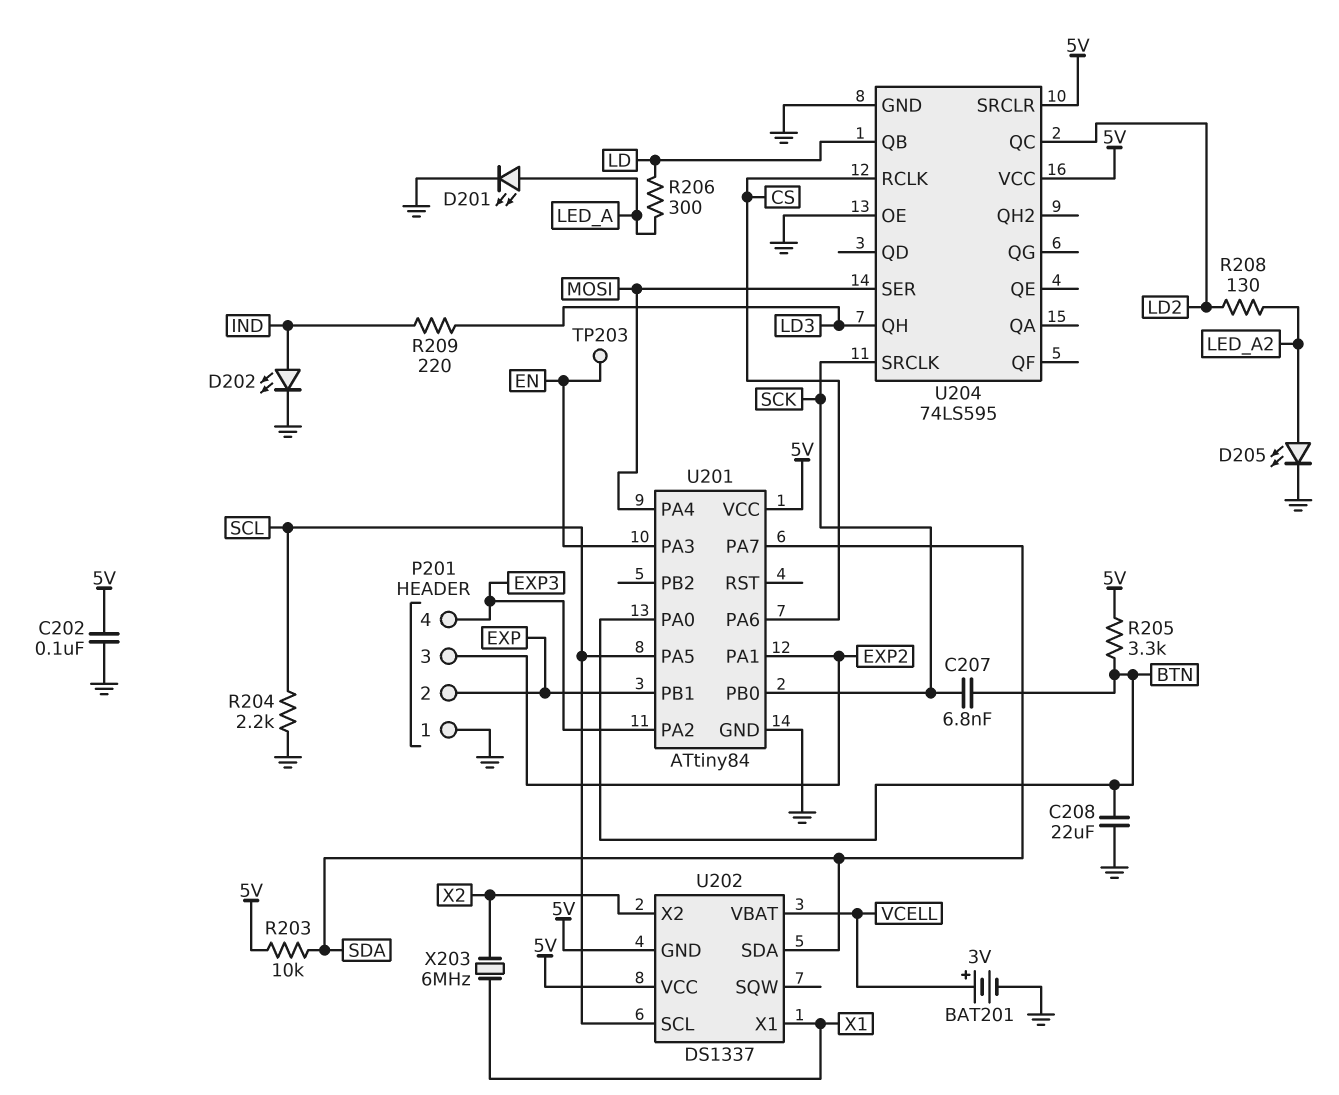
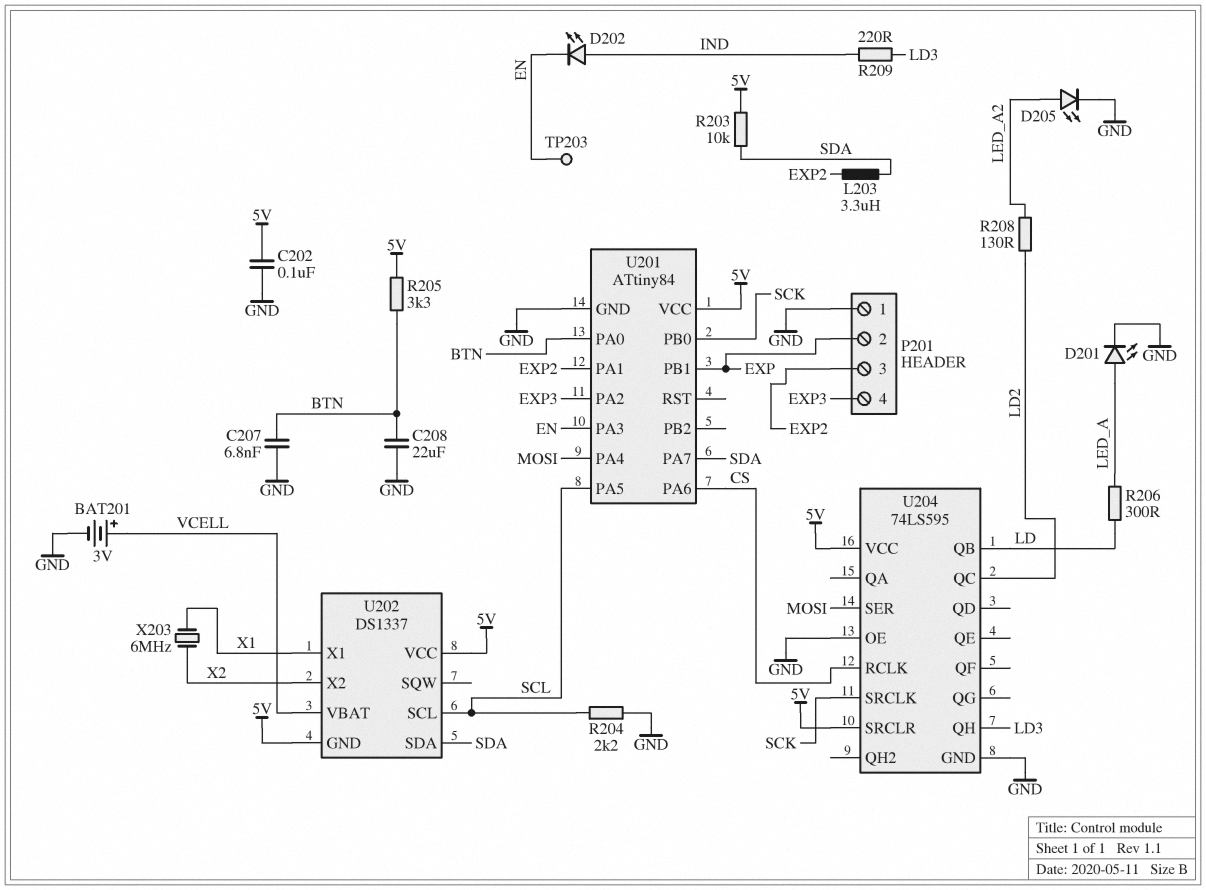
C207: 6.8nF (BTN, SCK) -> 6.8nF (BTN, GND)
D202: LED (A IND, K GND) -> LED (A IND, K EN)
L203: none -> 3.3uH (EXP2, SDA)

